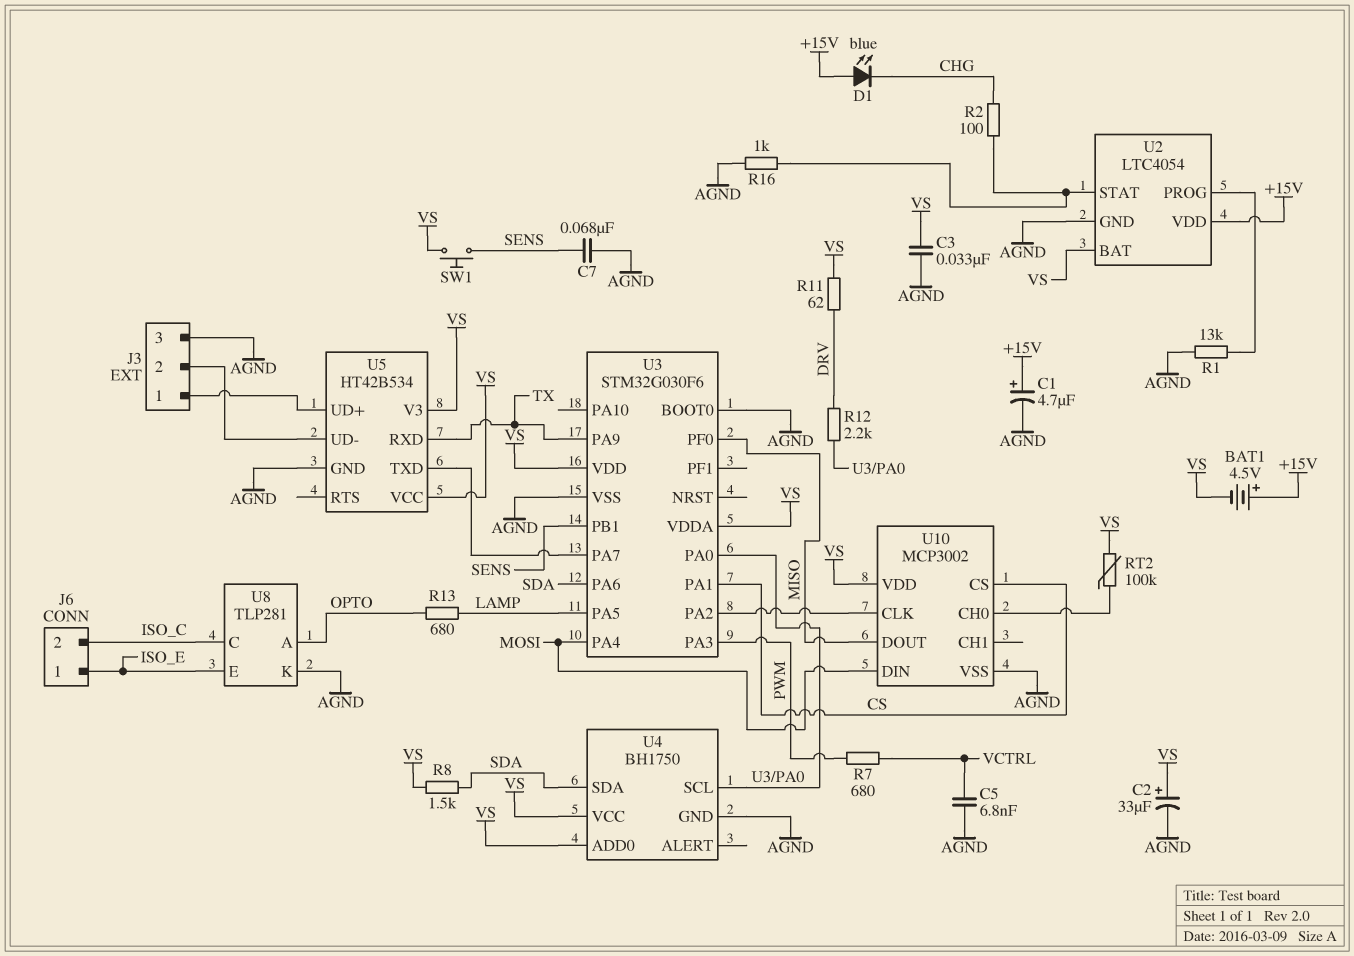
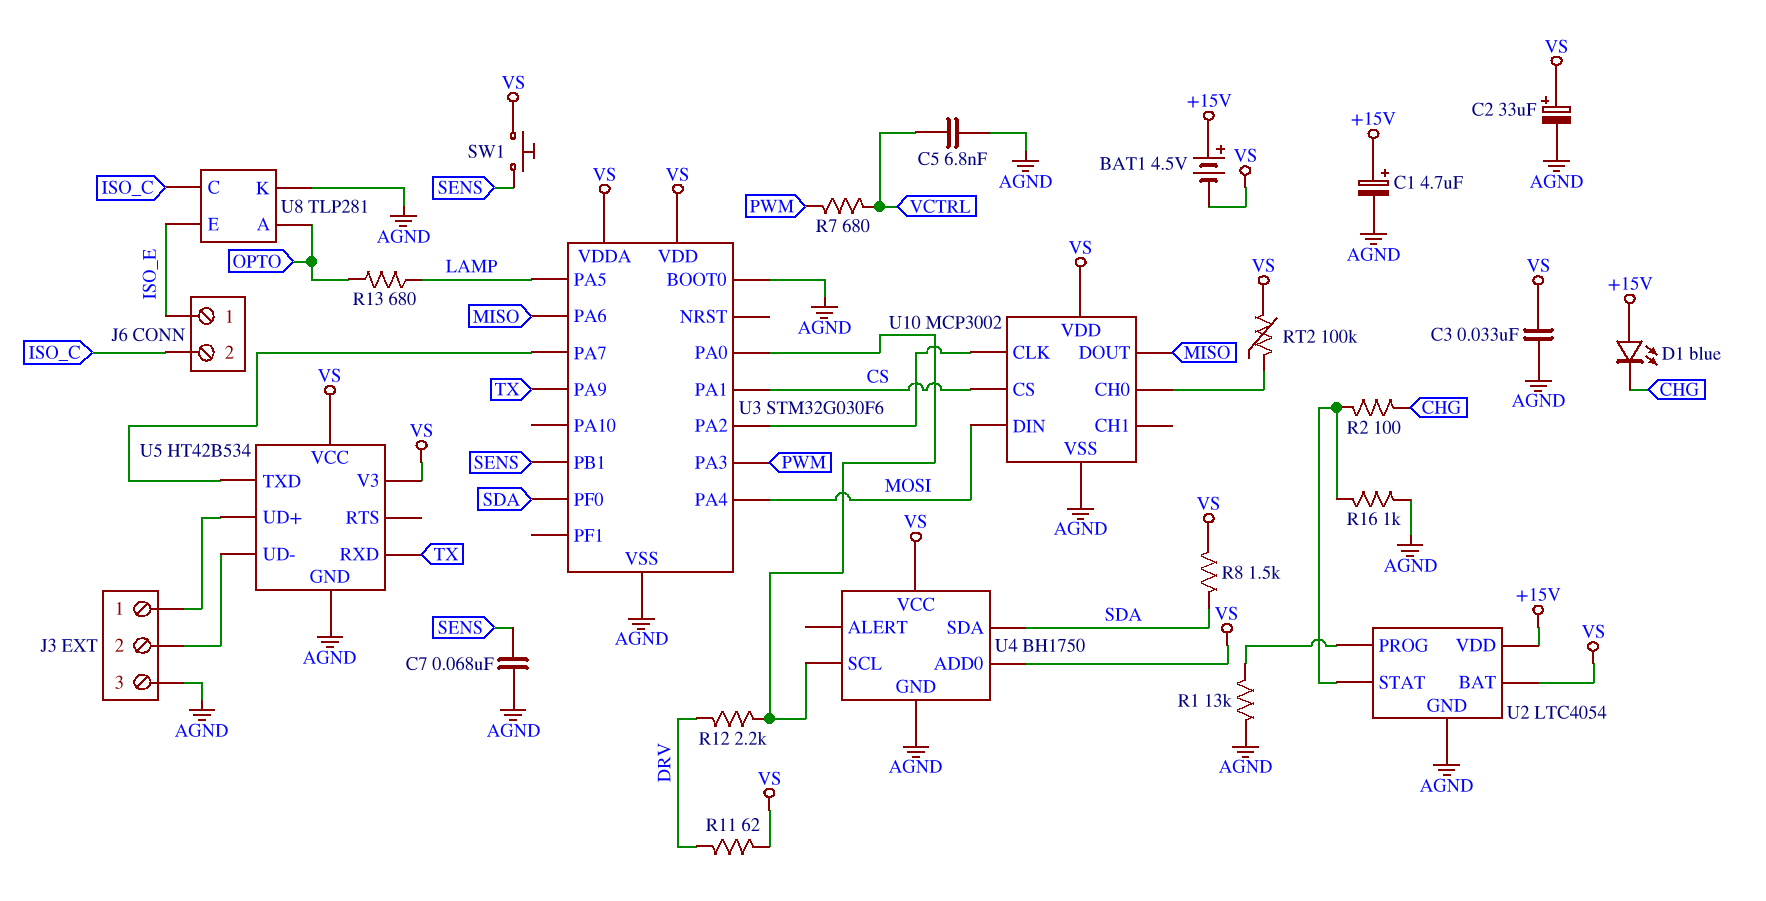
U3 pin PA6: SDA -> MISO
U3 pin PF0: MISO -> SDA

